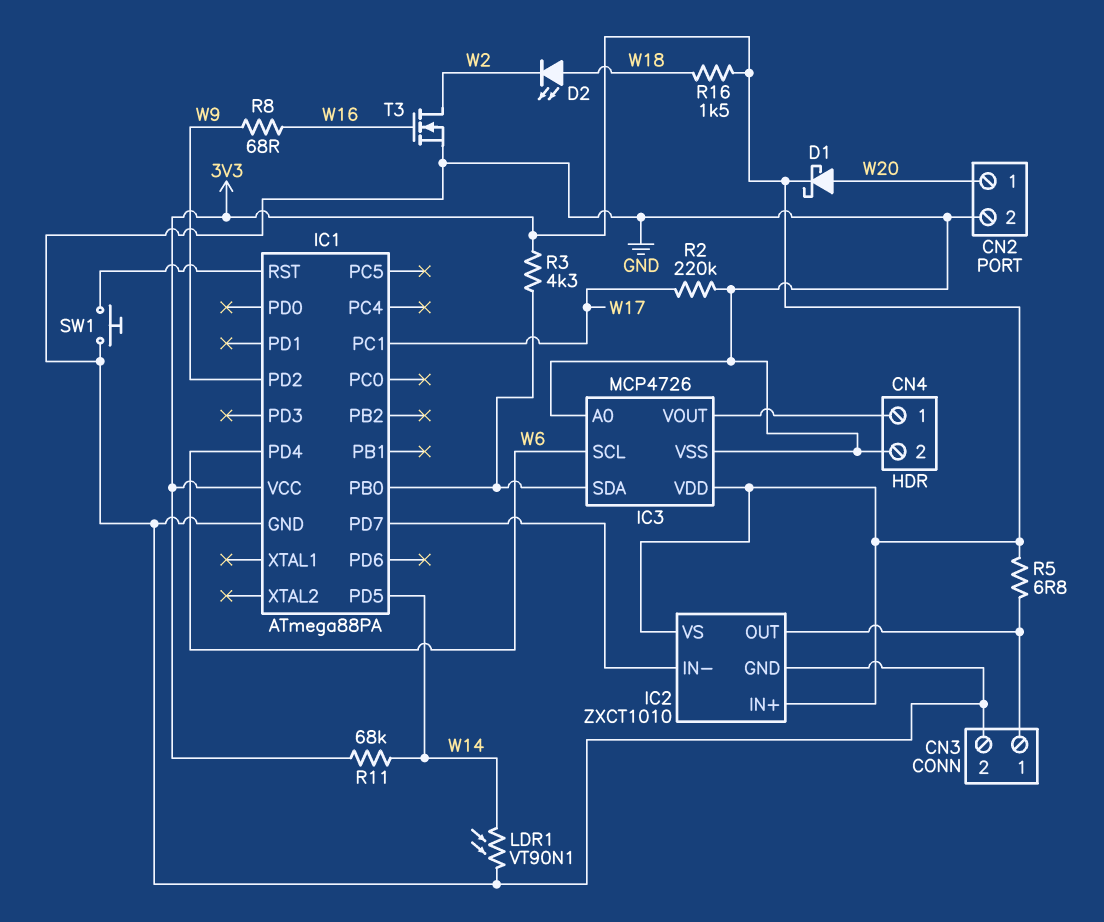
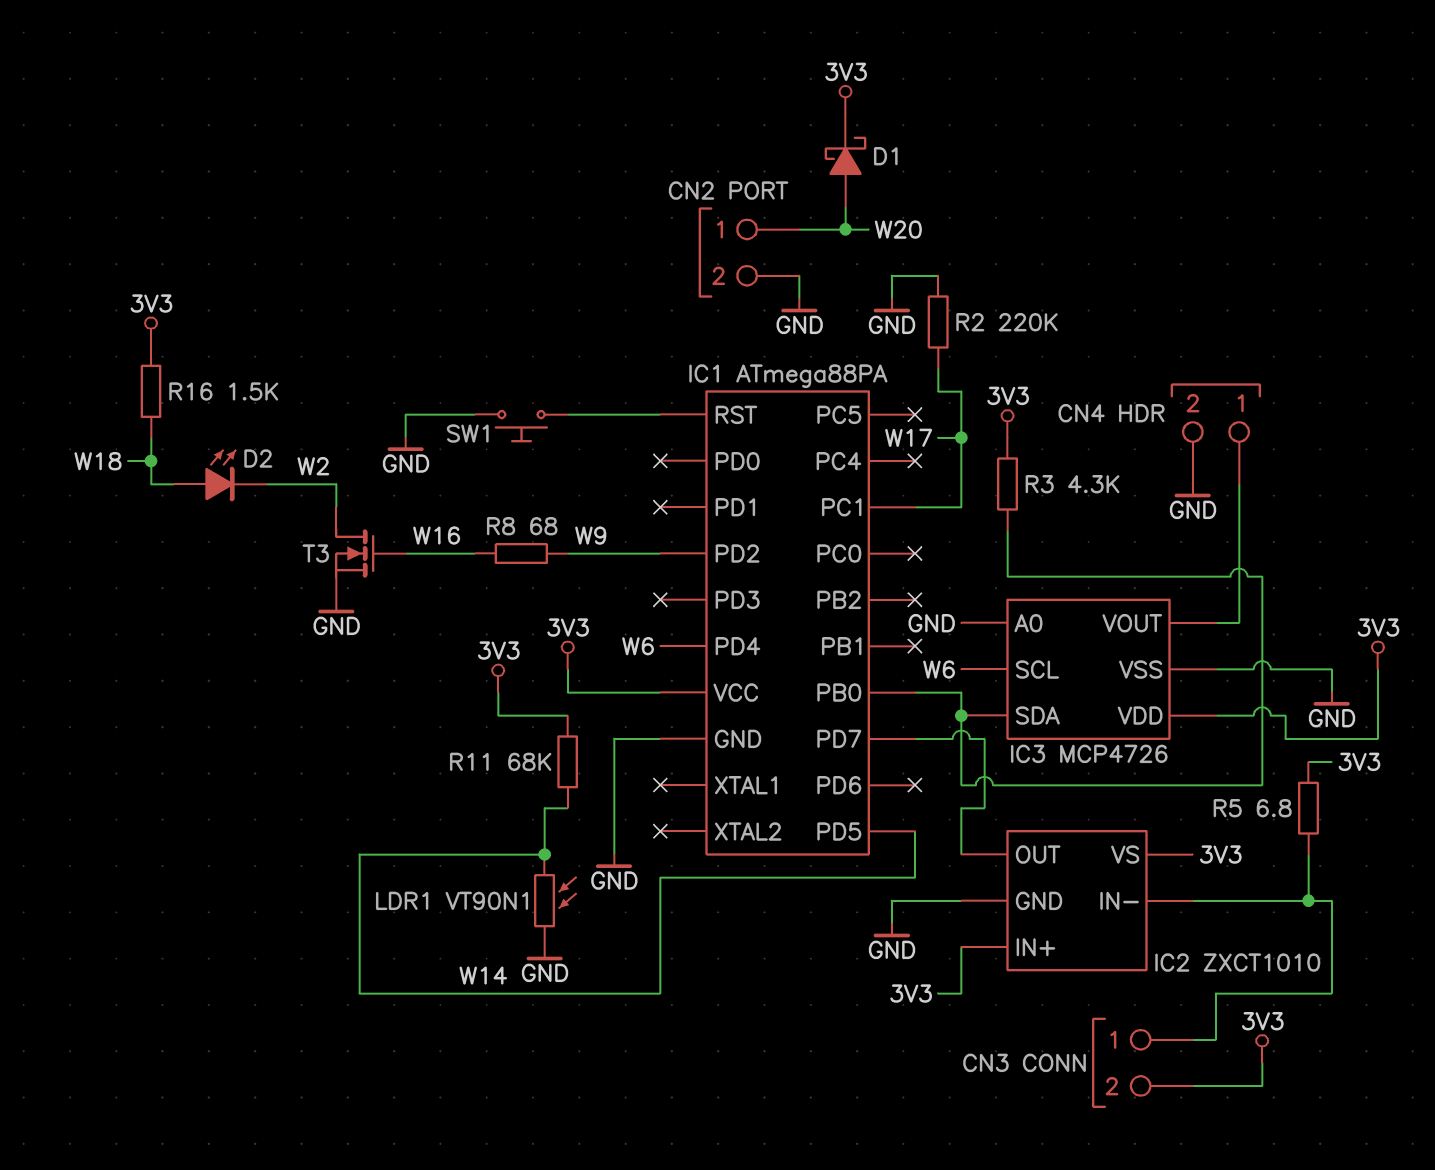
CN3 pin 2: GND -> 3V3
IC2 pin IN-: IC1/PD7 -> CN3/1
IC2 pin OUT: CN3/1 -> IC1/PD7

